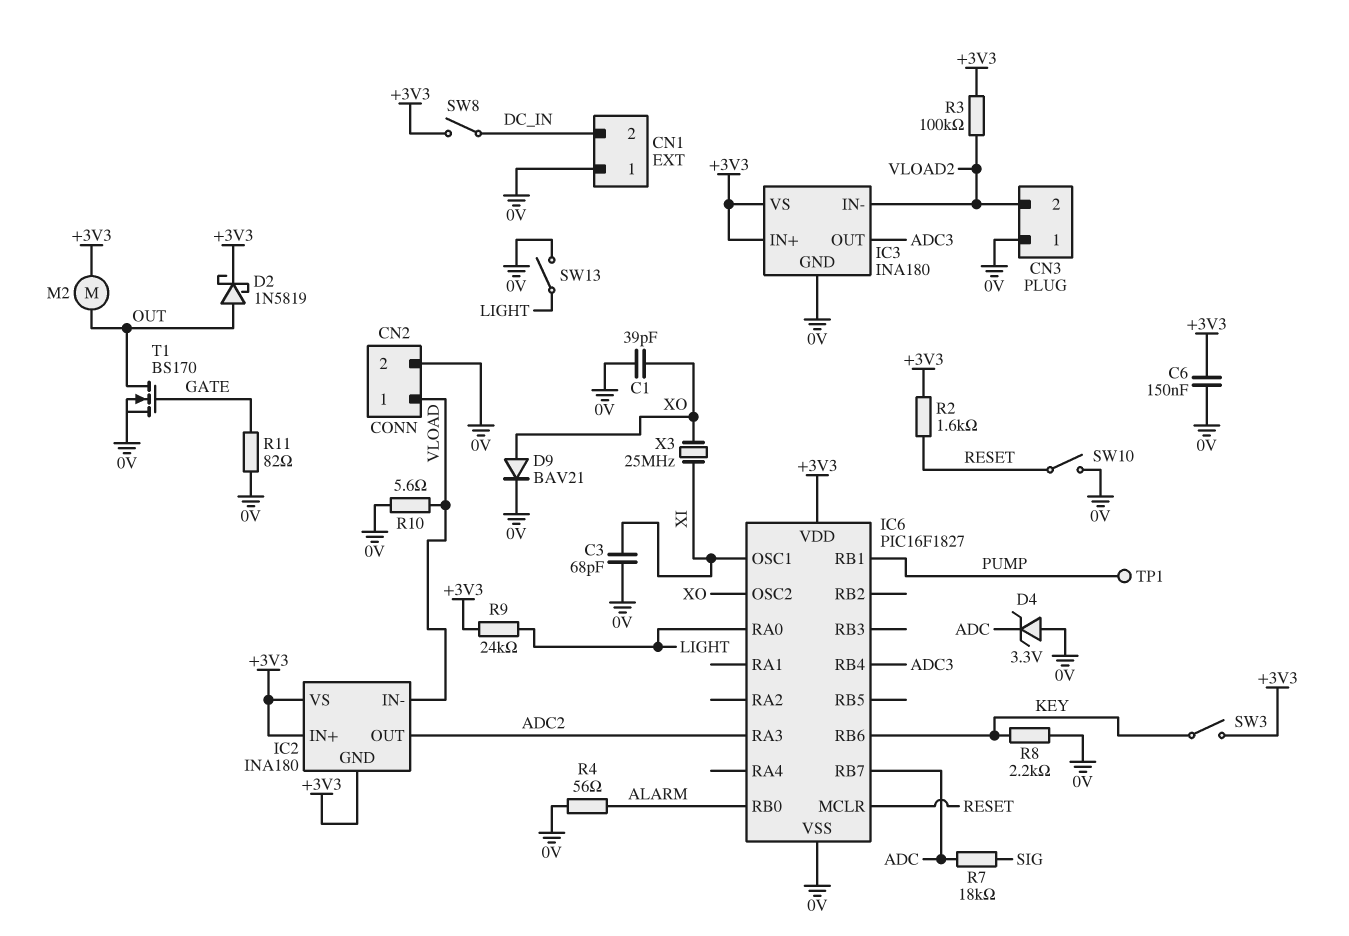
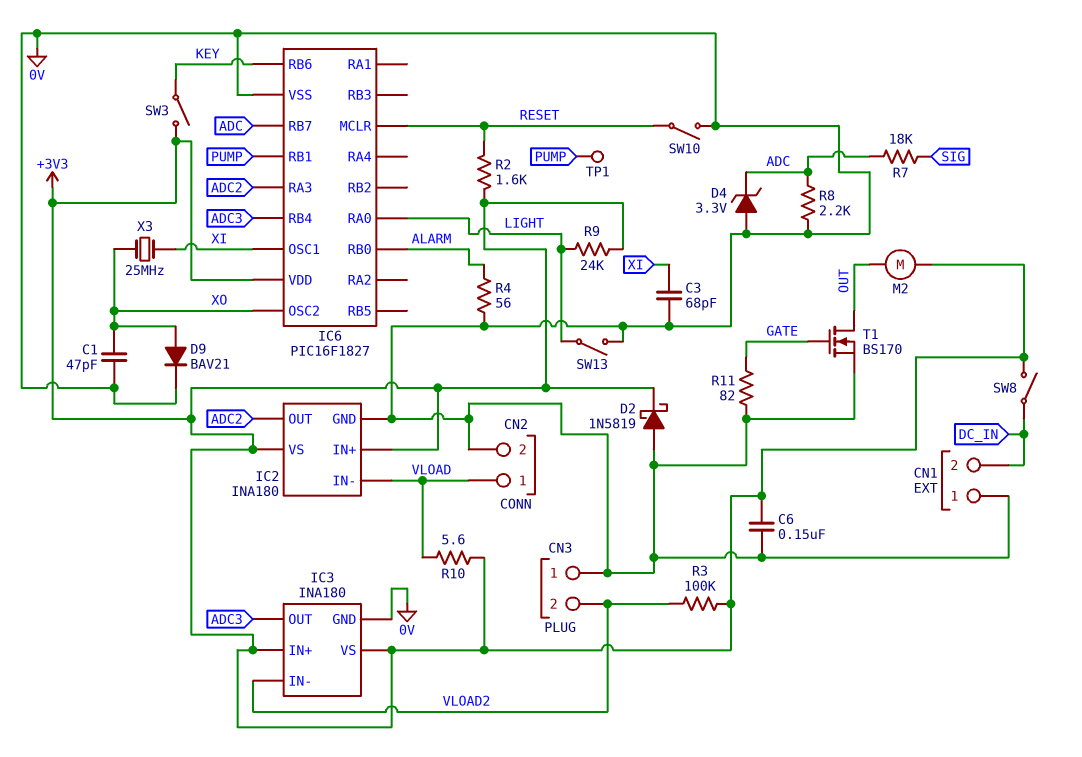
C1: 39pF (0V, XO) -> 47pF (0V, XO)
D2: schottky 1N5819 (A OUT, K +3V3) -> schottky 1N5819 (A 0V, K +3V3)
IC2 pin GND: +3V3 -> 0V
R8: 2.2k (0V, KEY) -> 2.2k (0V, ADC)
R10: 5.6 (0V, VLOAD) -> 5.6 (+3V3, VLOAD)

